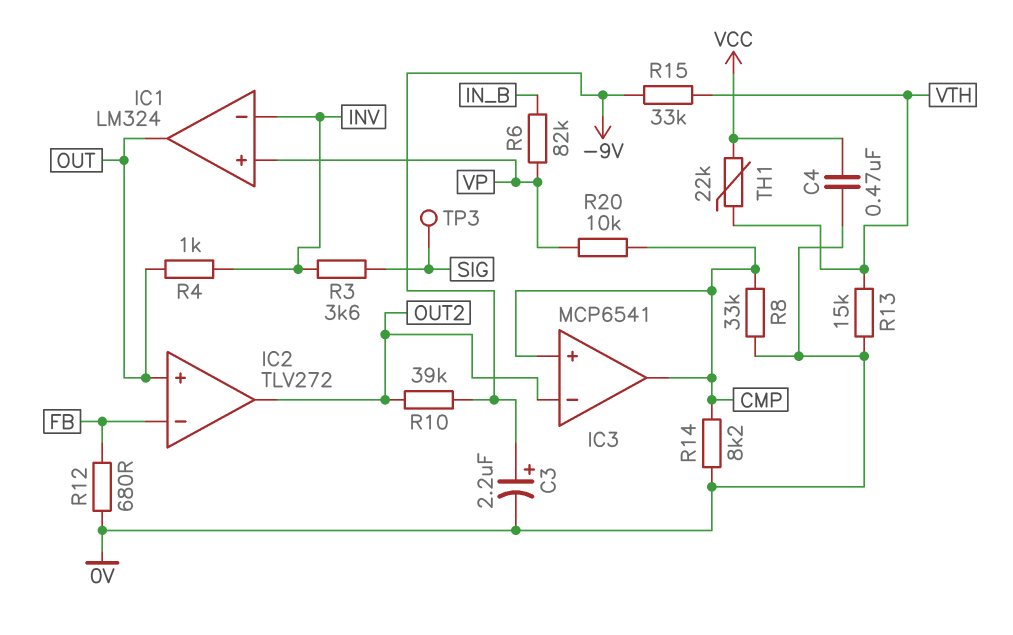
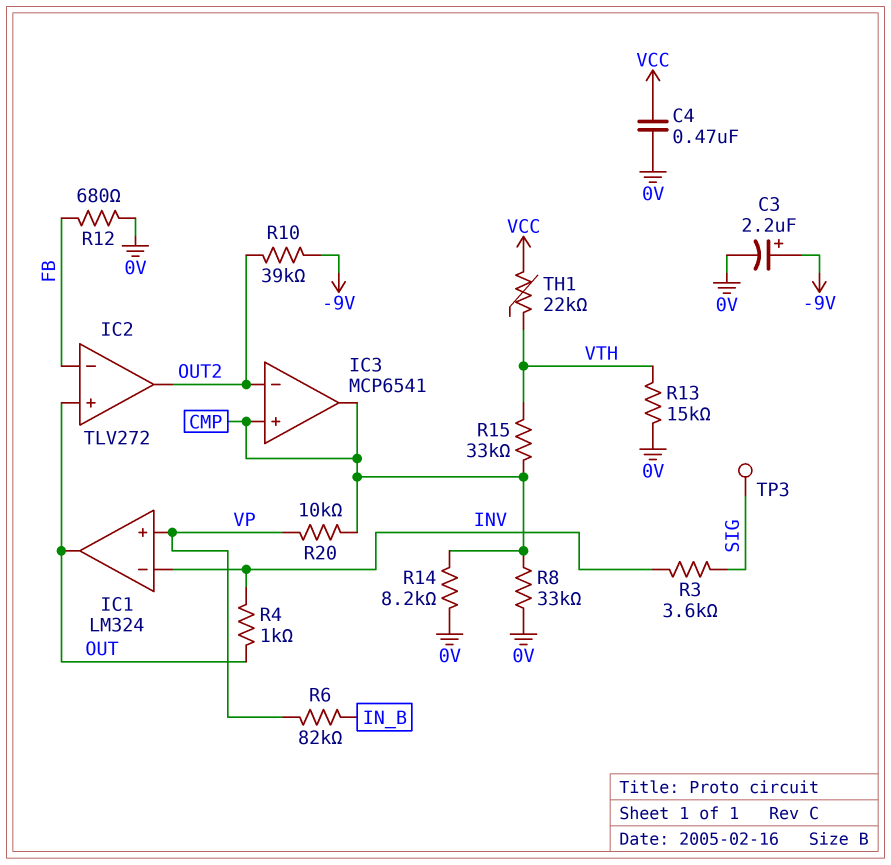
R15: 33k (-9V, VTH) -> 33k (CMP, VTH)

